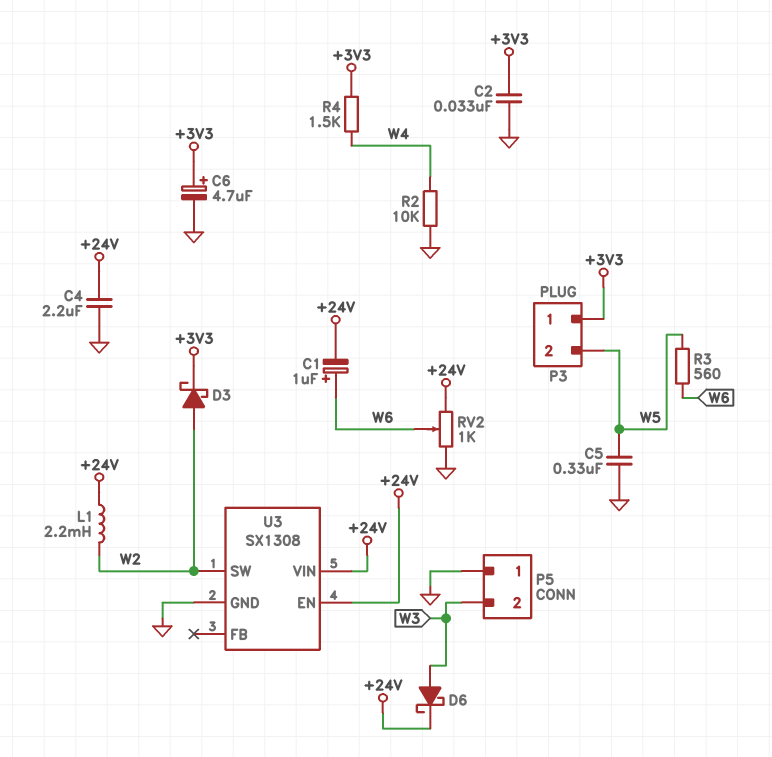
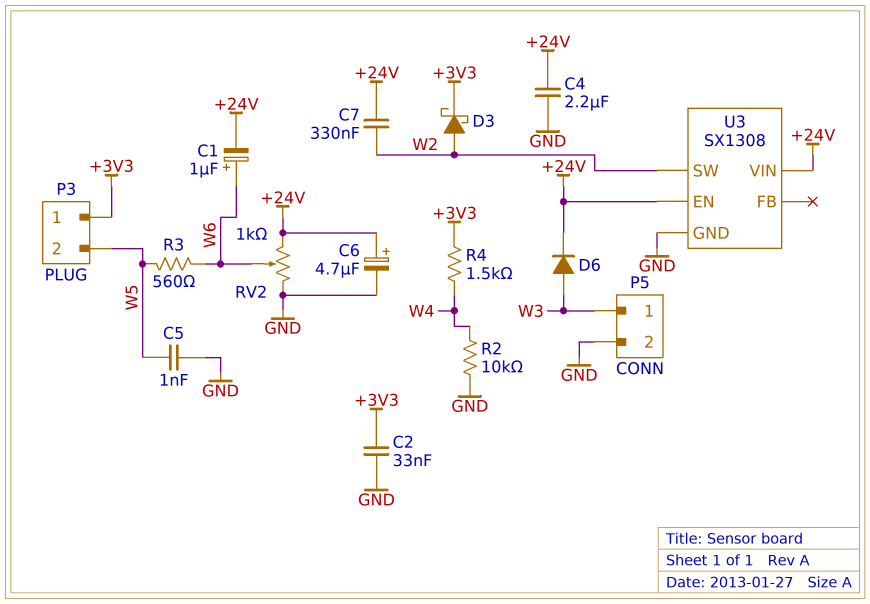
C5: 330nF (GND, W5) -> 1nF (GND, W5)
C6: 4.7uF (plus +3V3, minus GND) -> 4.7uF (plus +24V, minus GND)
C7: none -> 330nF (+24V, W2)
D6: schottky (A W3, K +24V) -> diode (A W3, K +24V)
L1: 2.2mH (+24V, W2) -> none
P5 pin 1: GND -> W3
P5 pin 2: W3 -> GND

